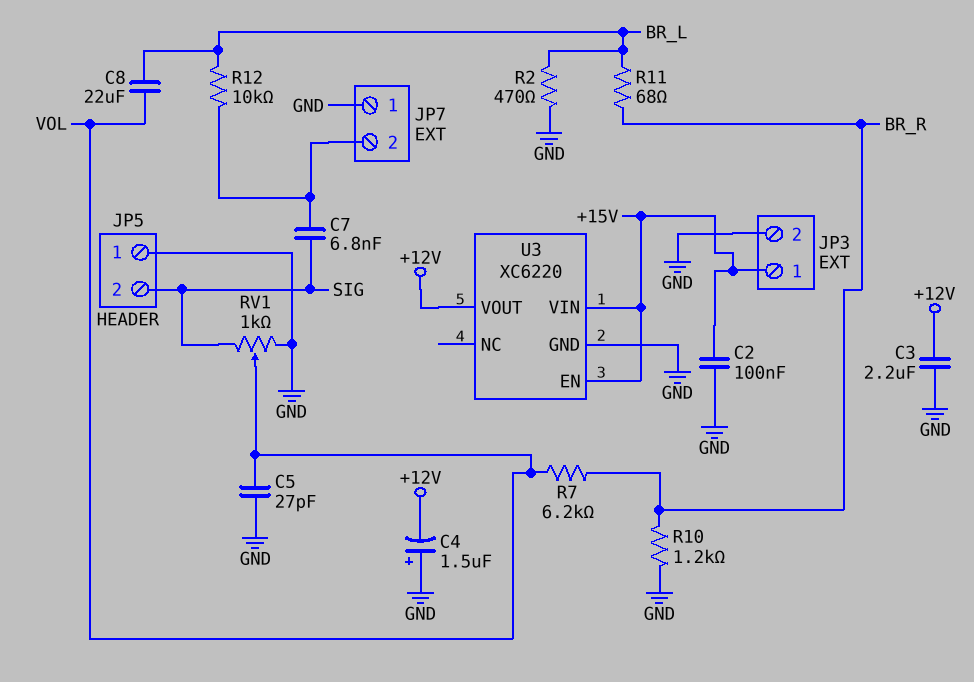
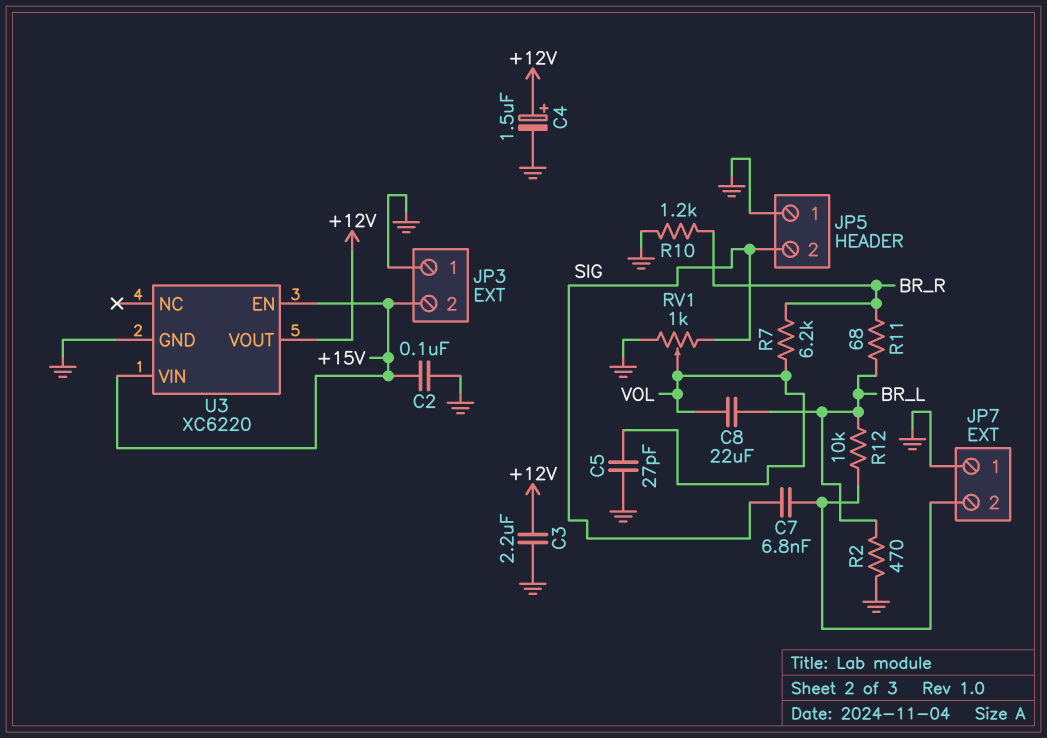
C4: 1.5uF (plus GND, minus +12V) -> 1.5uF (plus +12V, minus GND)
JP3 pin 1: +15V -> GND
JP3 pin 2: GND -> +15V

